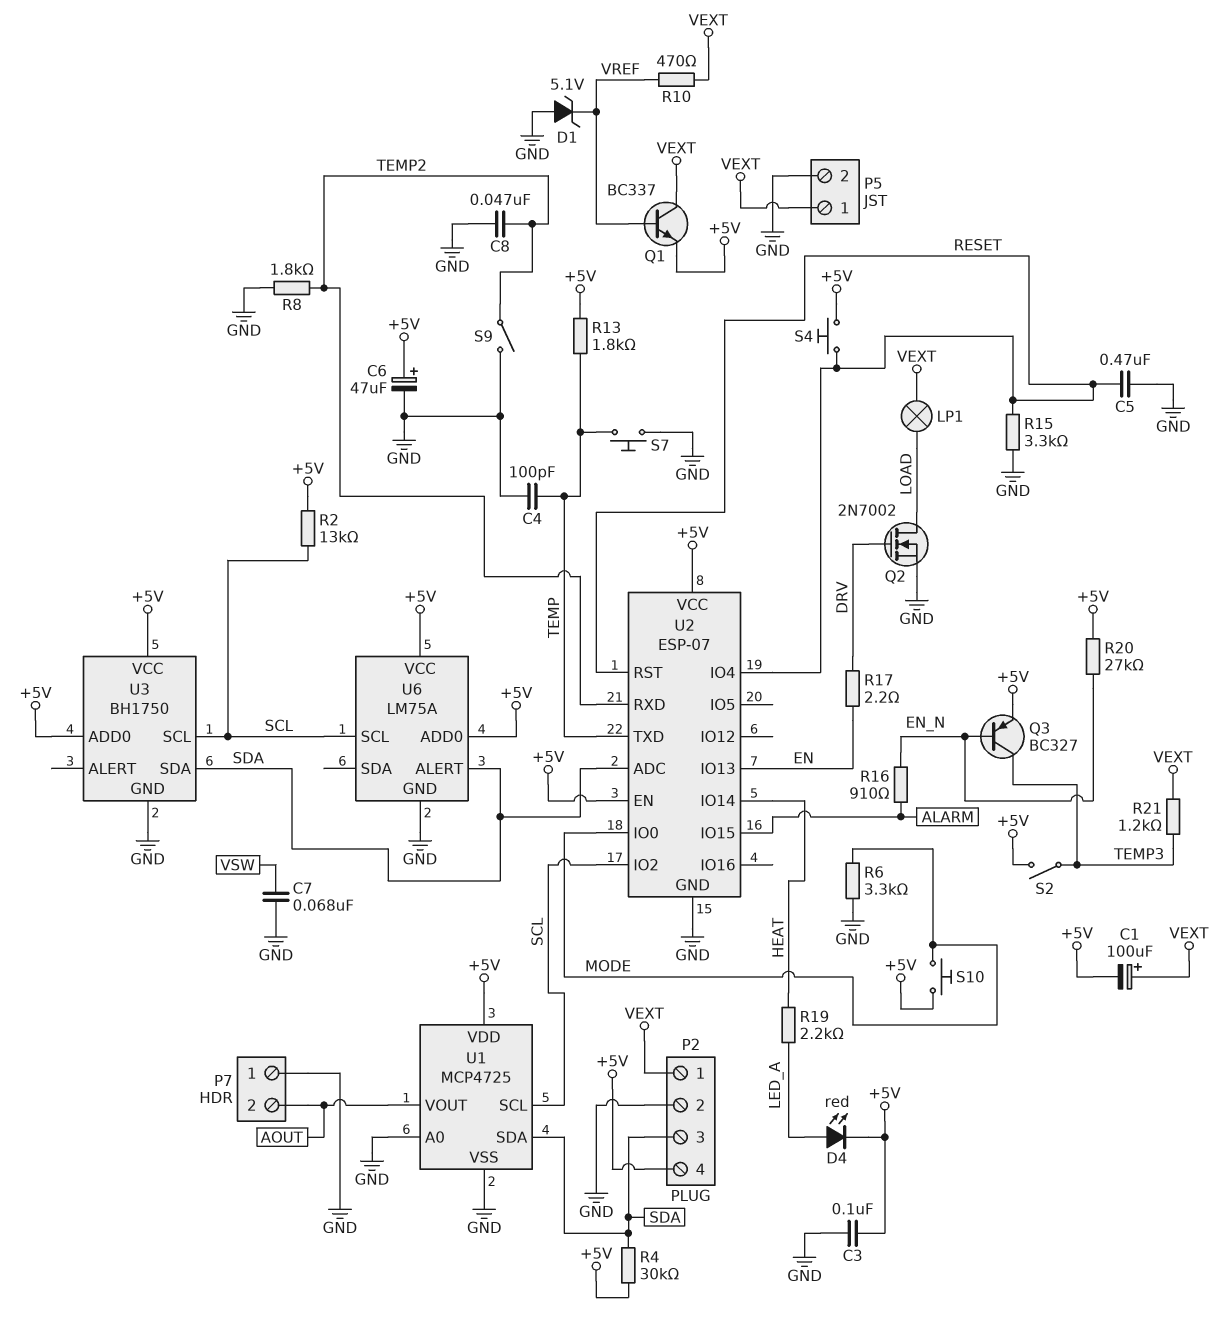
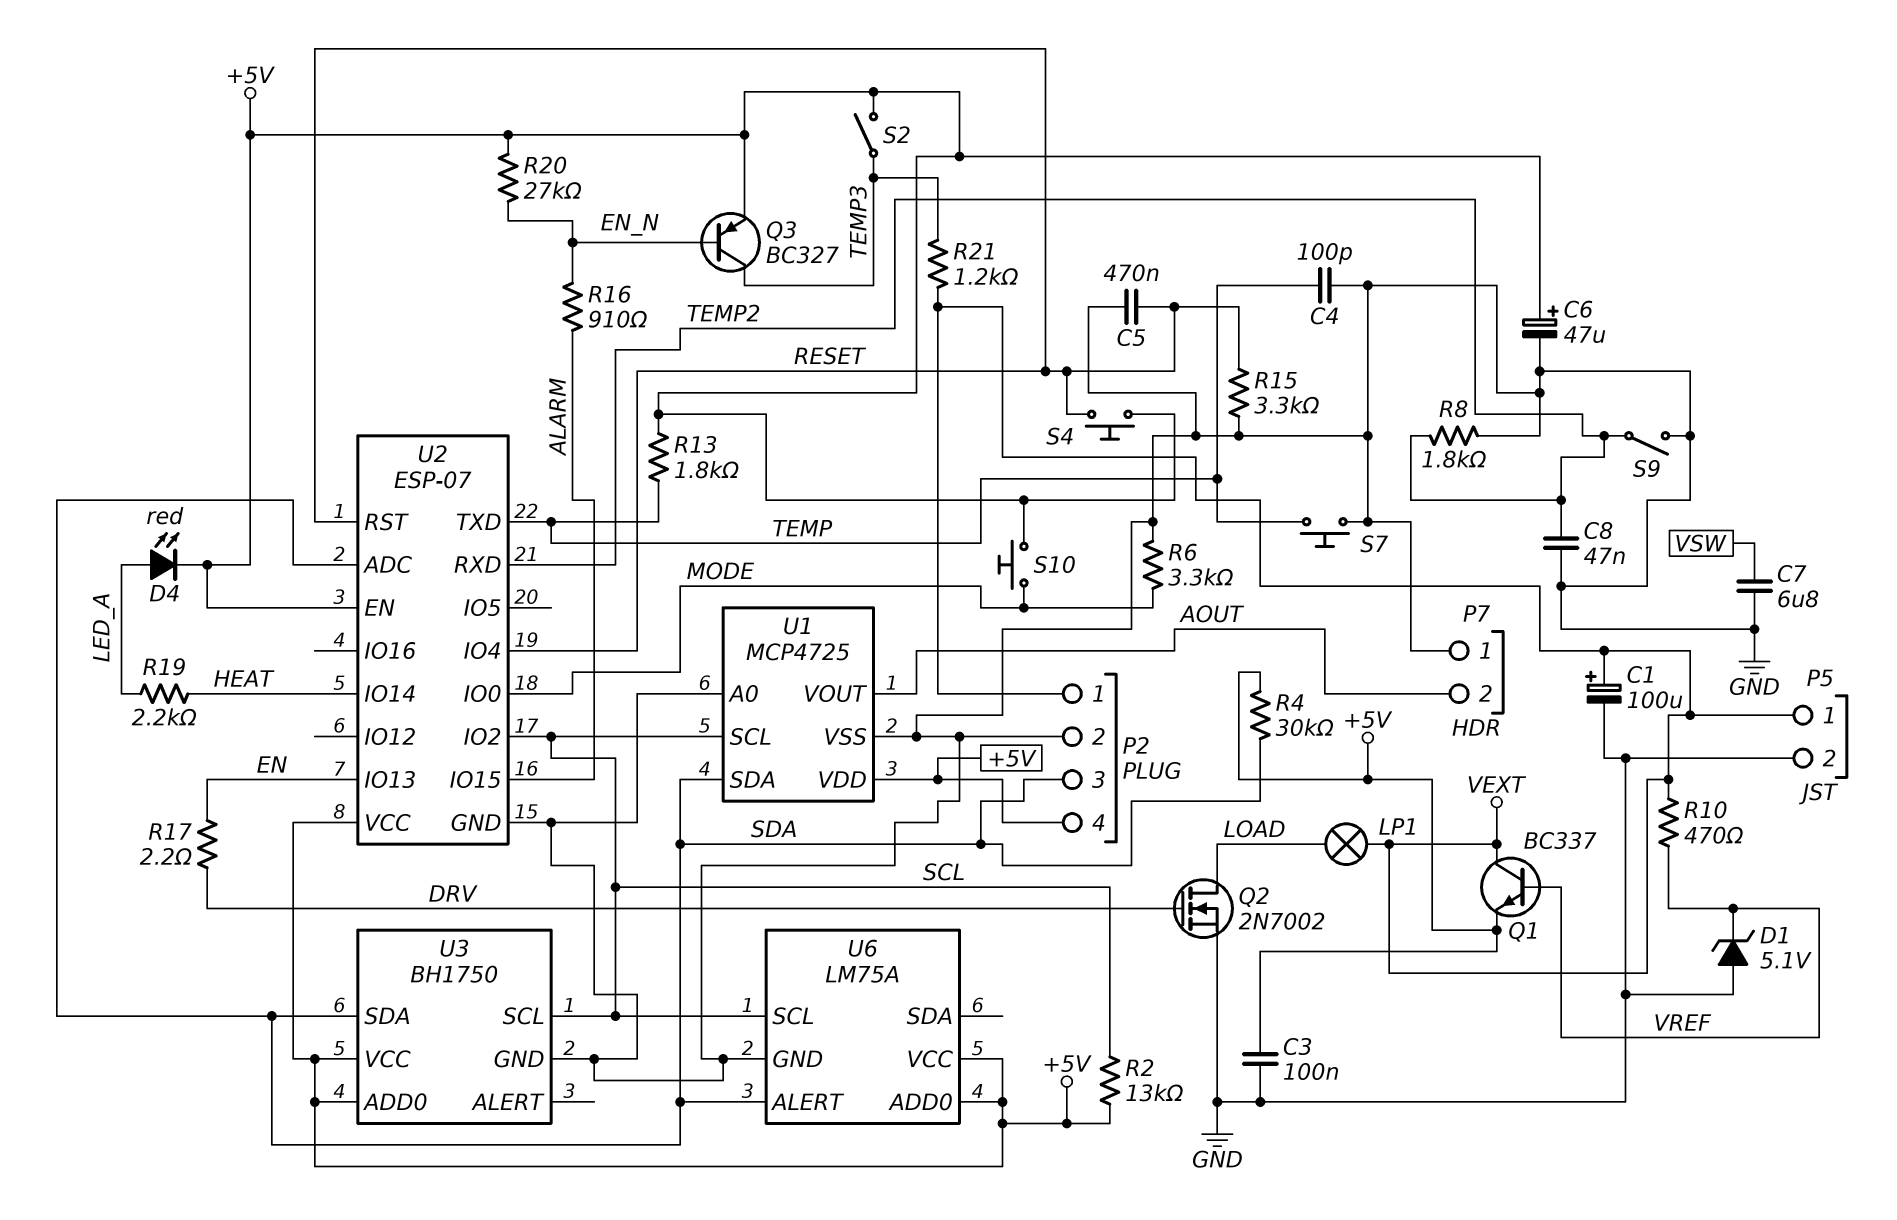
C1: 100uF (plus VEXT, minus +5V) -> 100uF (plus VEXT, minus GND)
C7: 68nF (GND, VSW) -> 6.8uF (GND, VSW)

